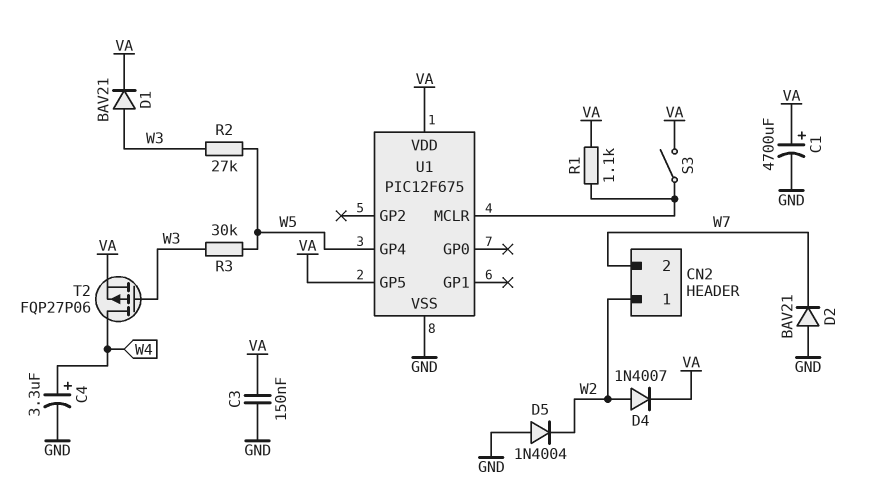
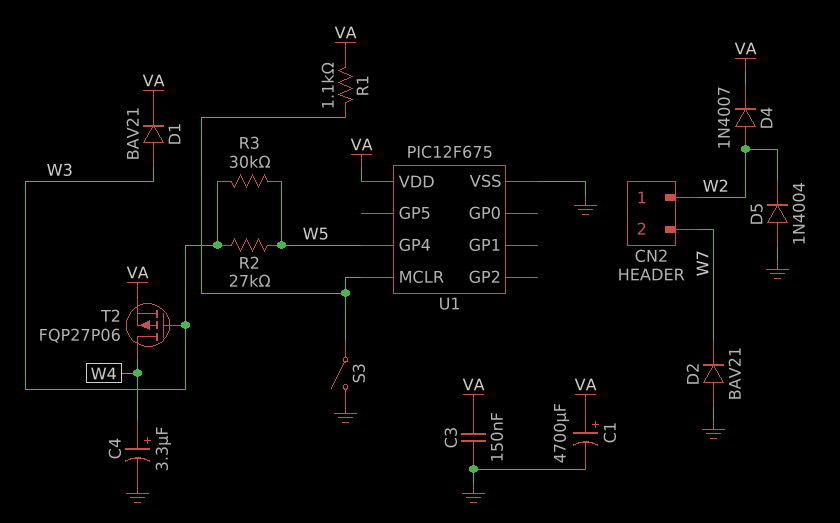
S3: switch (U1/MCLR, VA) -> switch (GND, U1/MCLR)
U1 pin GP5: VA -> none

